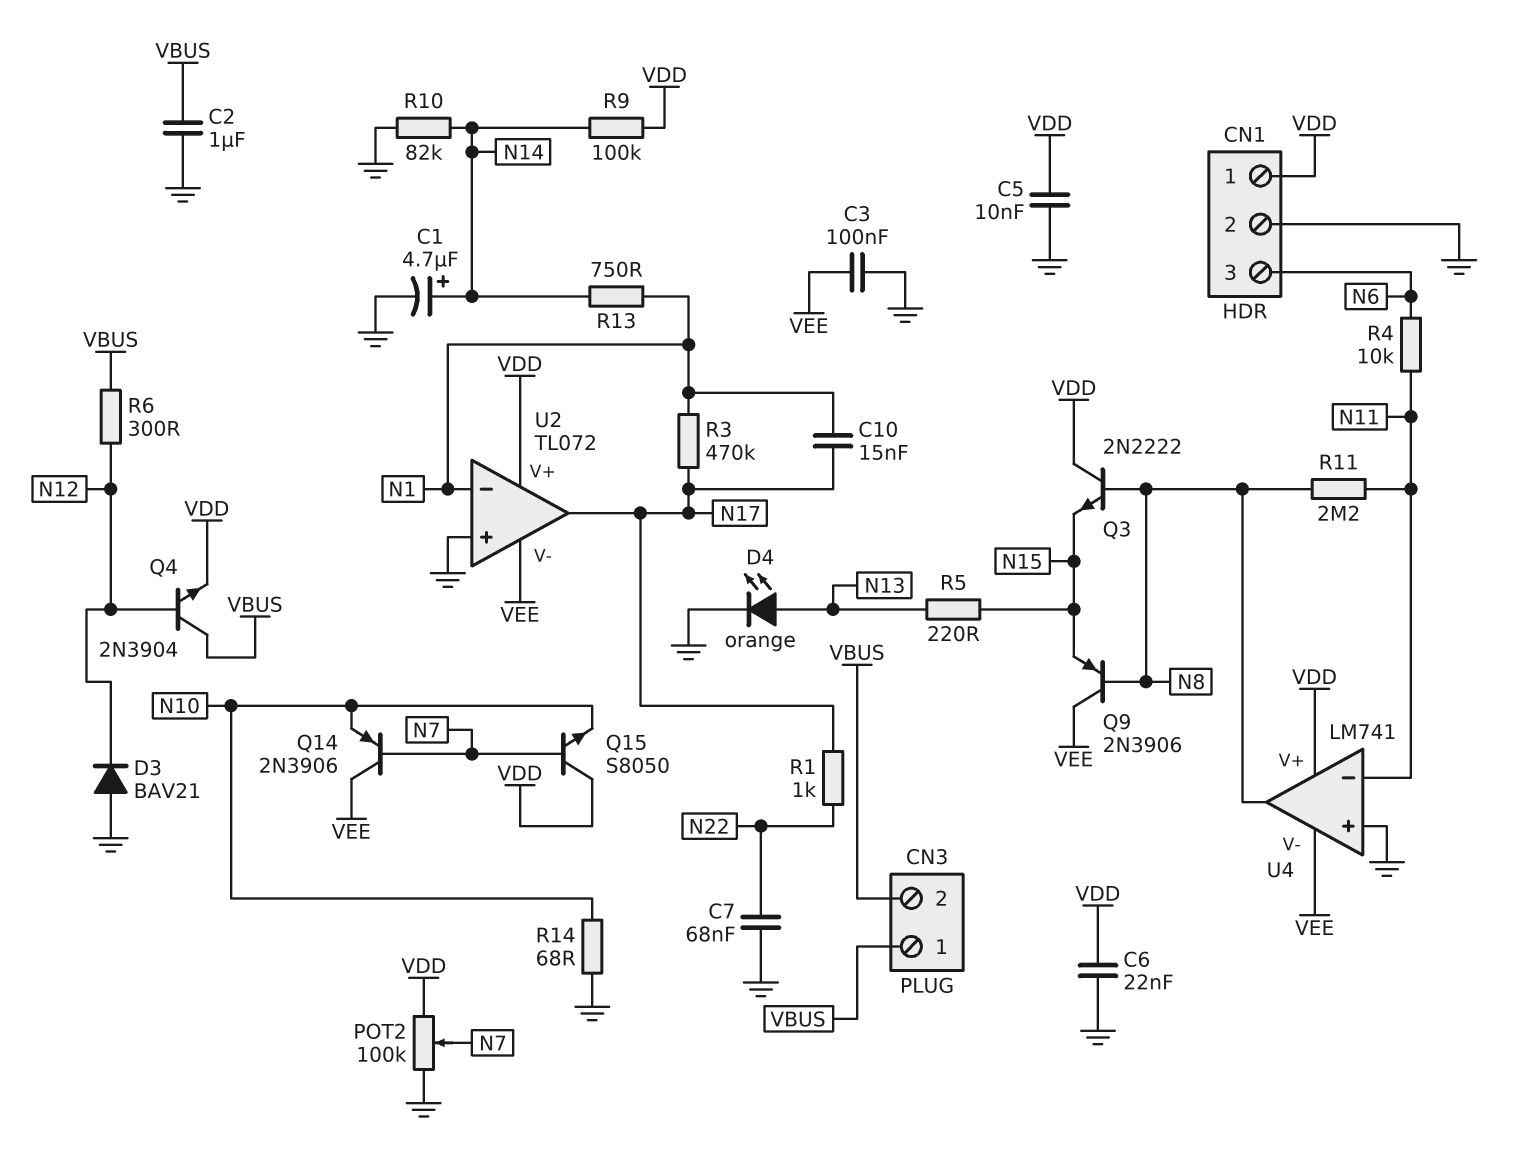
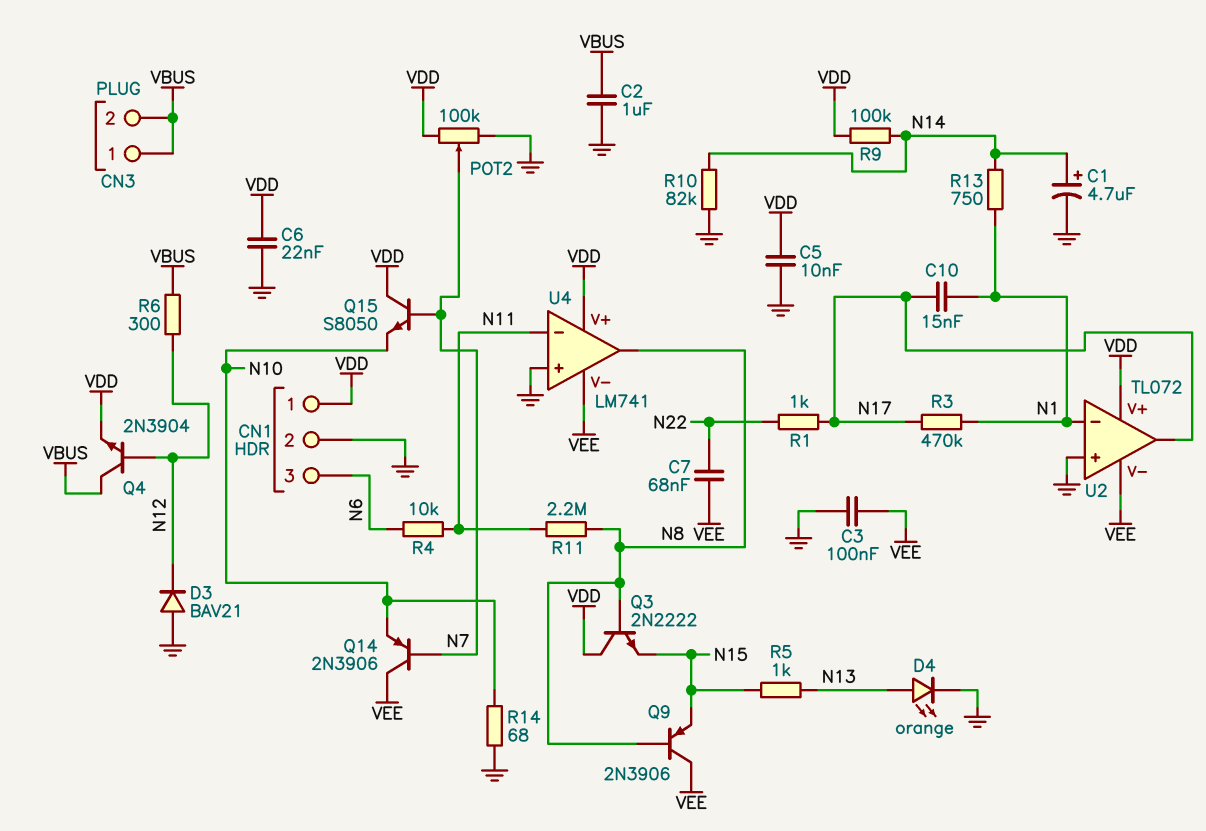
C7: 68nF (GND, N22) -> 68nF (N22, VEE)
R5: 220 (N13, N15) -> 1k (N13, N15)

